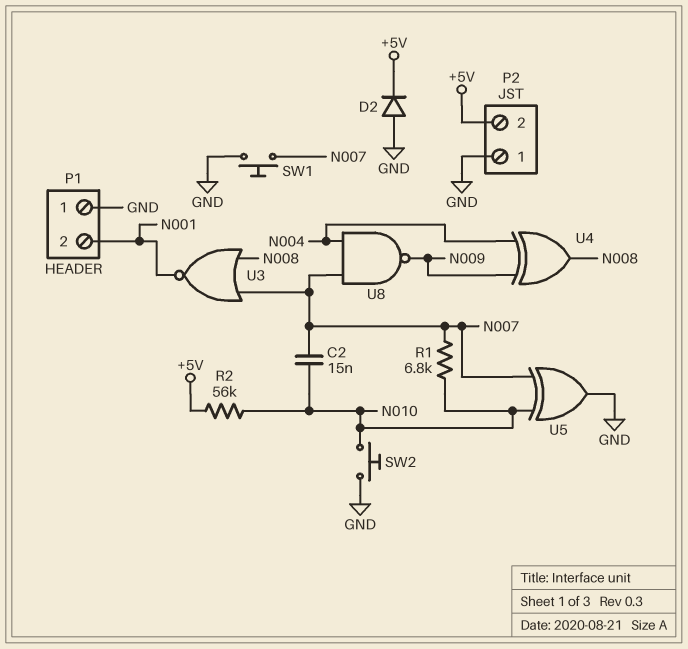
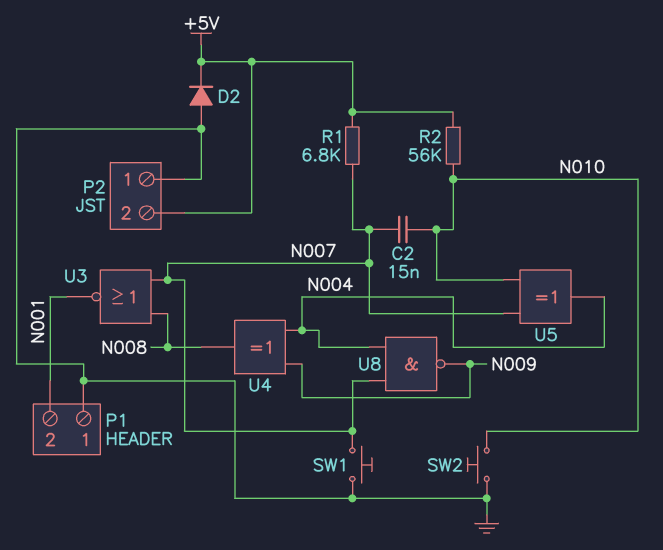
R1: 6.8k (N007, N010) -> 6.8k (+5V, N007)
U5: XOR (in N007, in N010, out GND) -> XOR (in N007, in N010, out N004)

